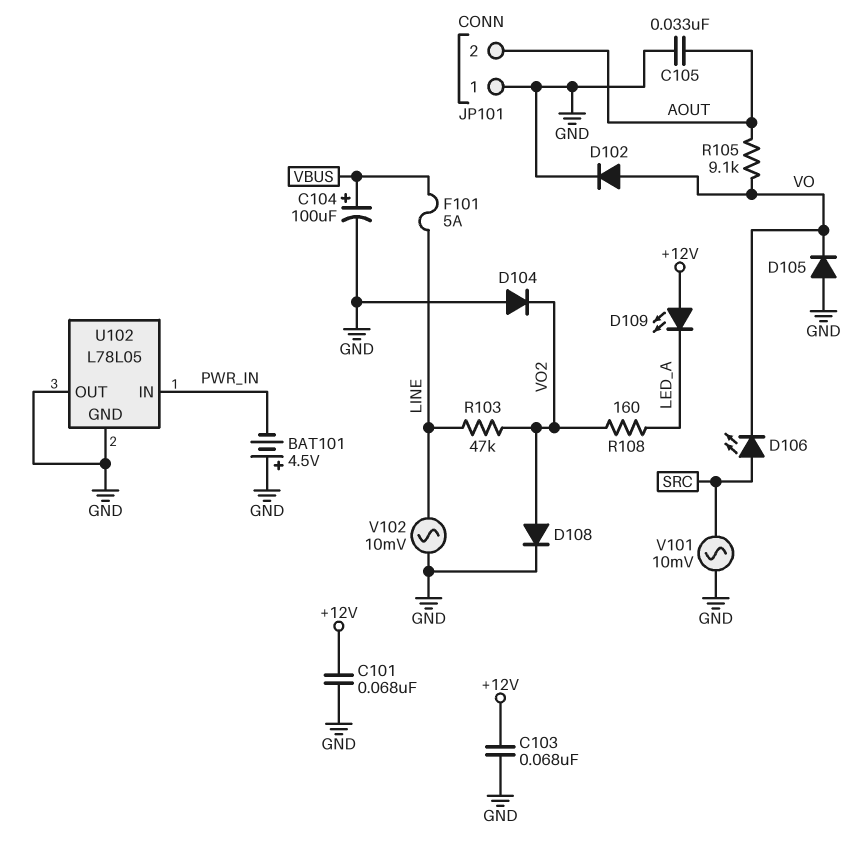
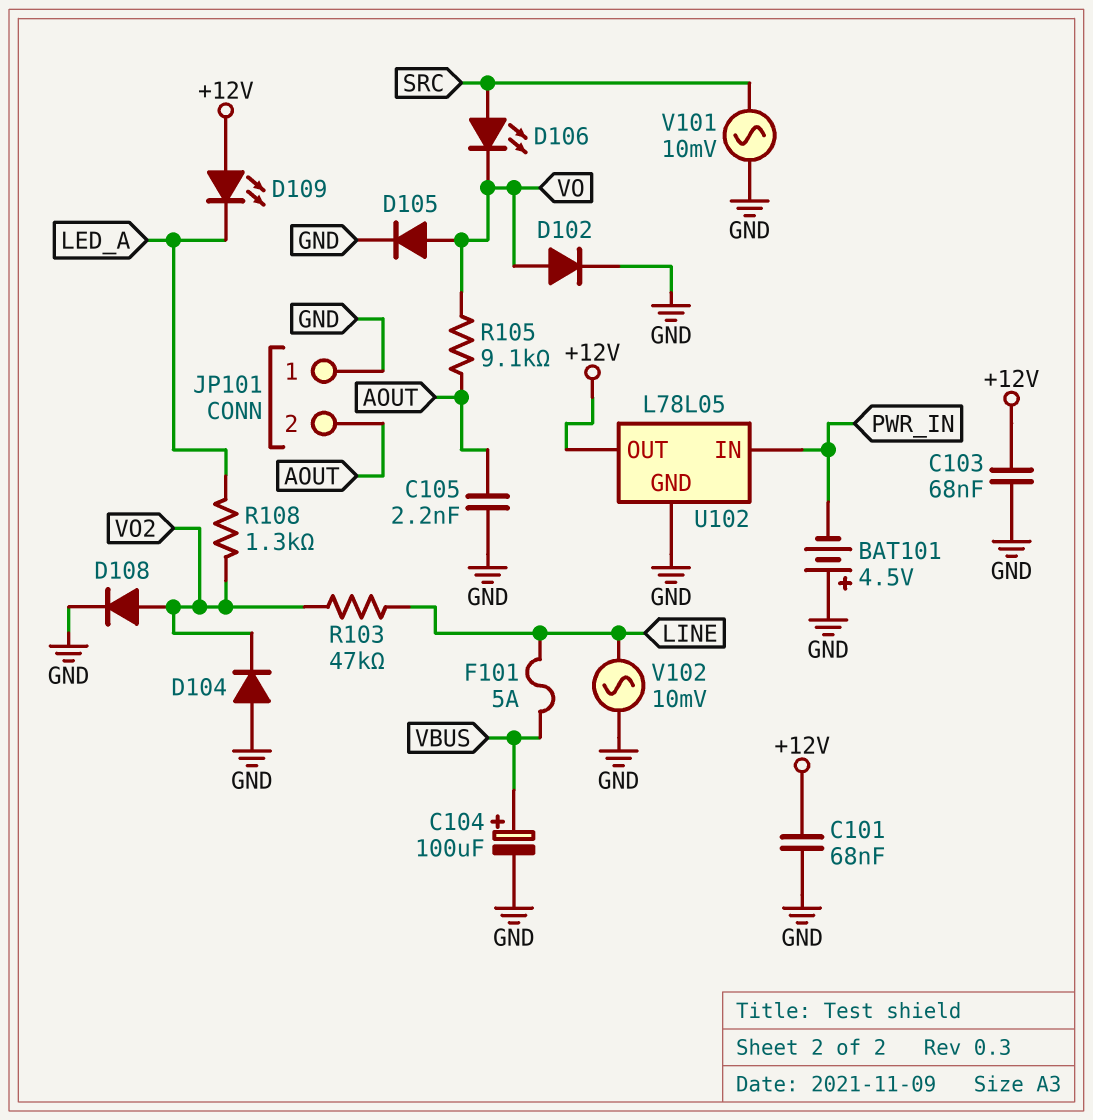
C105: 33nF (AOUT, GND) -> 2.2nF (AOUT, GND)
D105: diode (A GND, K VO) -> diode (A VO, K GND)
R108: 160 (LED_A, VO2) -> 1.3k (LED_A, VO2)
U102 pin OUT: GND -> +12V

